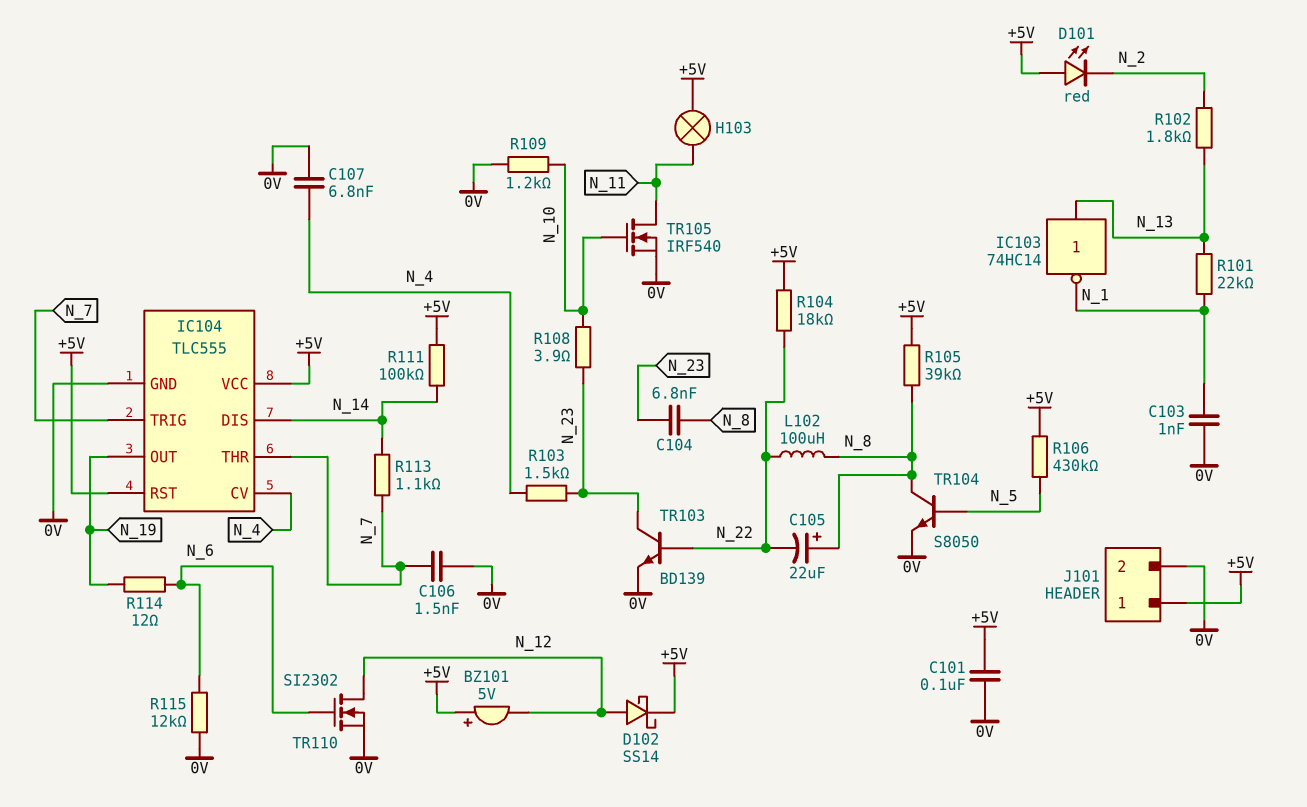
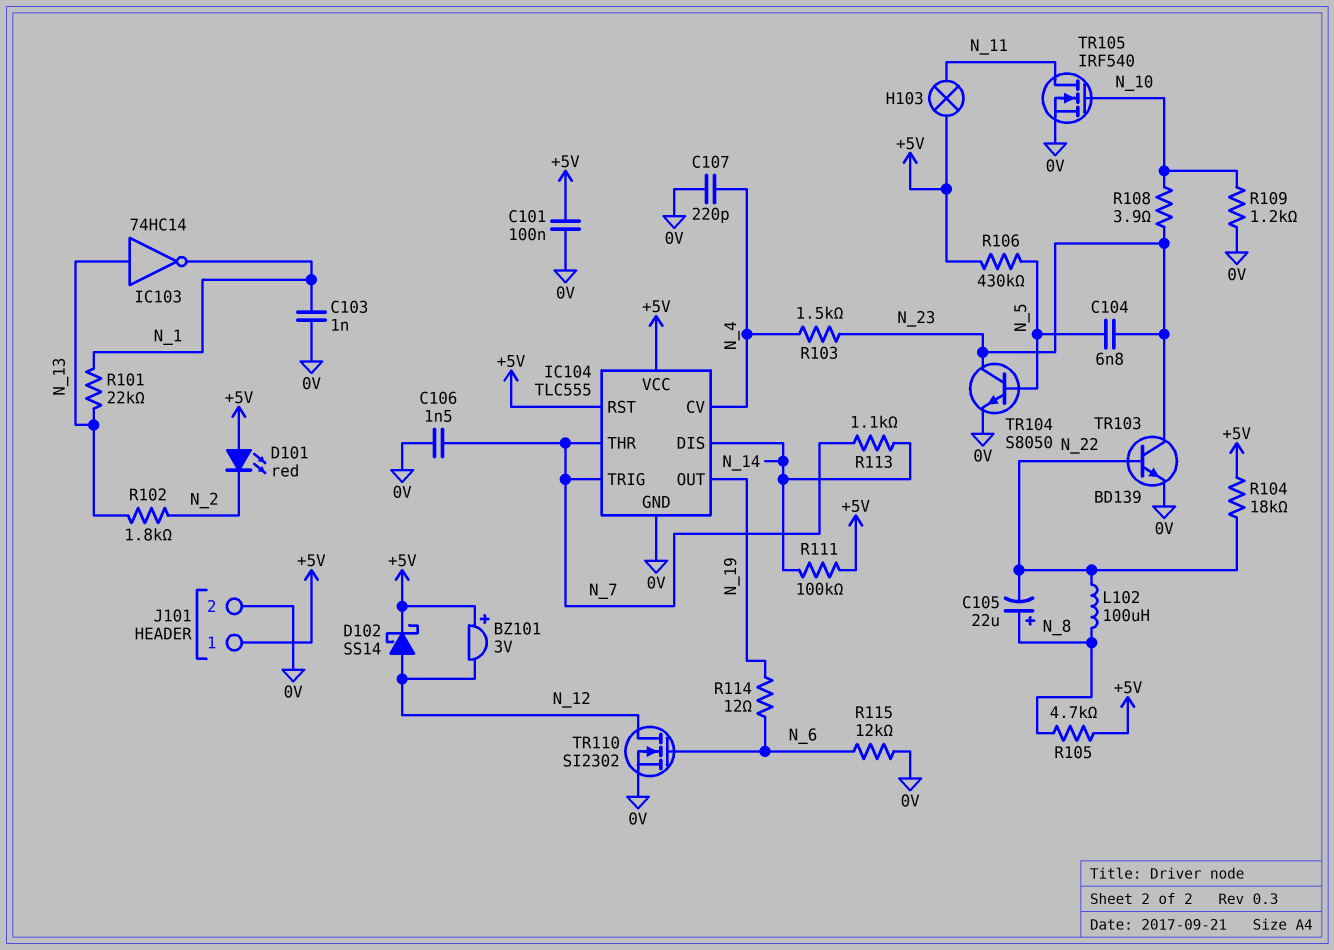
BZ101: buzzer 5V (plus +5V, minus N_12) -> buzzer 3V (plus +5V, minus N_12)
C104: 6.8nF (N_8, N_23) -> 6.8nF (N_5, N_23)
C107: 6.8nF (0V, N_4) -> 220pF (0V, N_4)
R105: 39k (+5V, N_8) -> 4.7k (+5V, N_8)
TR104: NPN S8050 (B N_5, C N_8, E 0V) -> NPN S8050 (B N_5, C N_23, E 0V)

